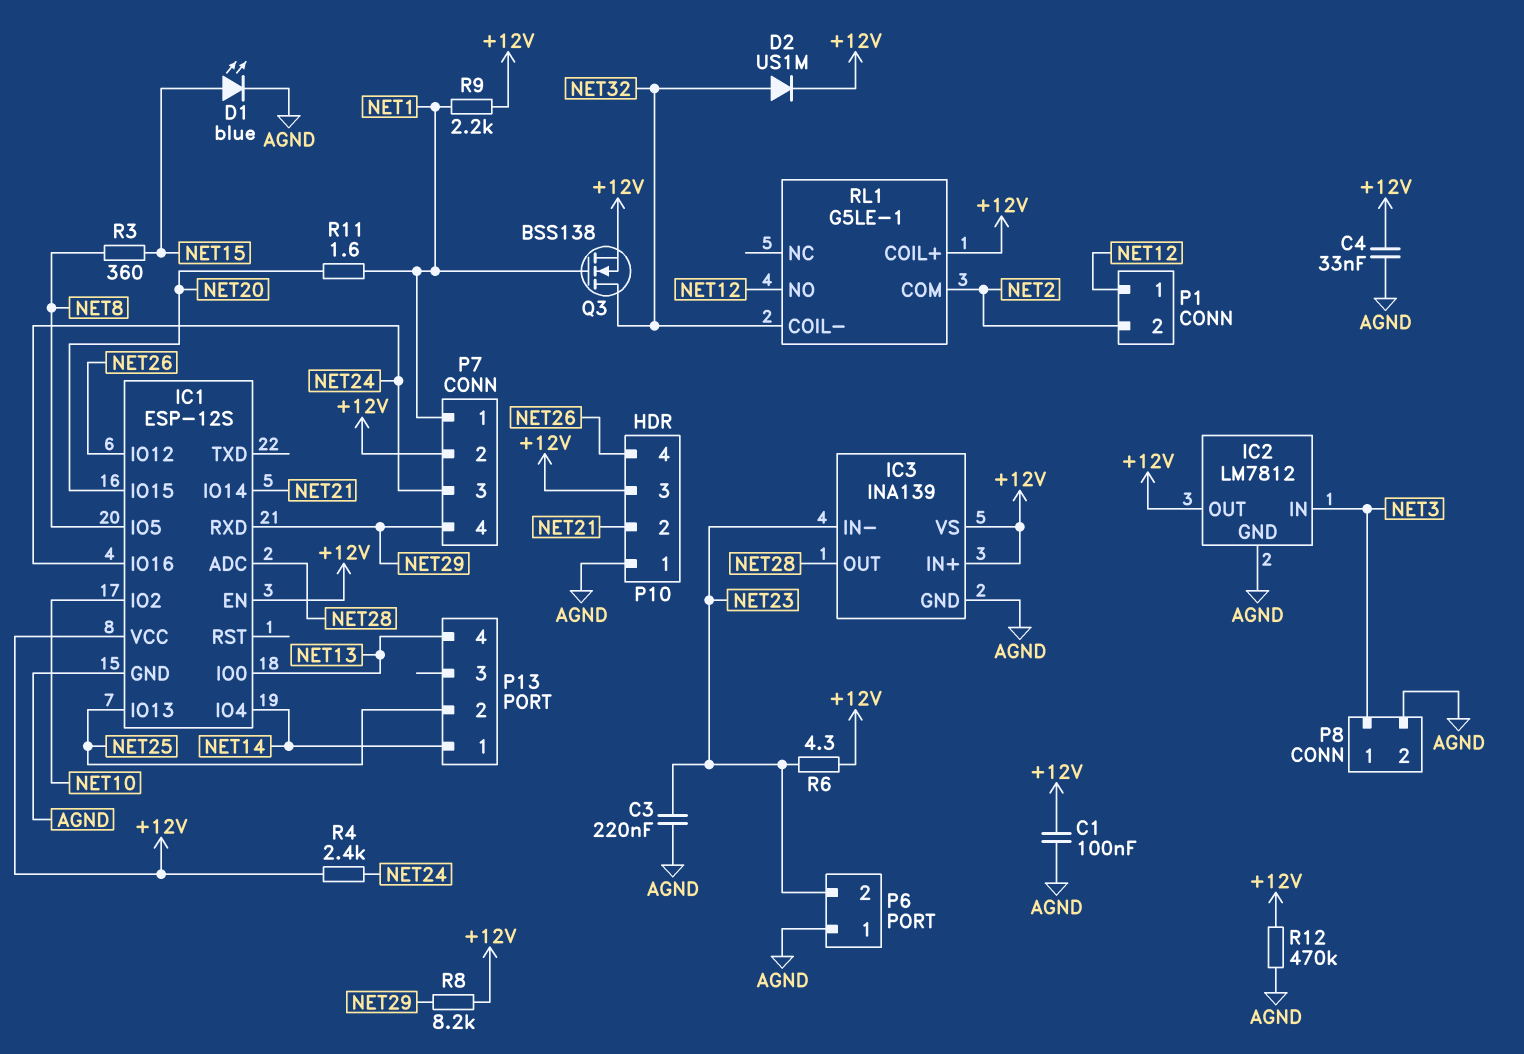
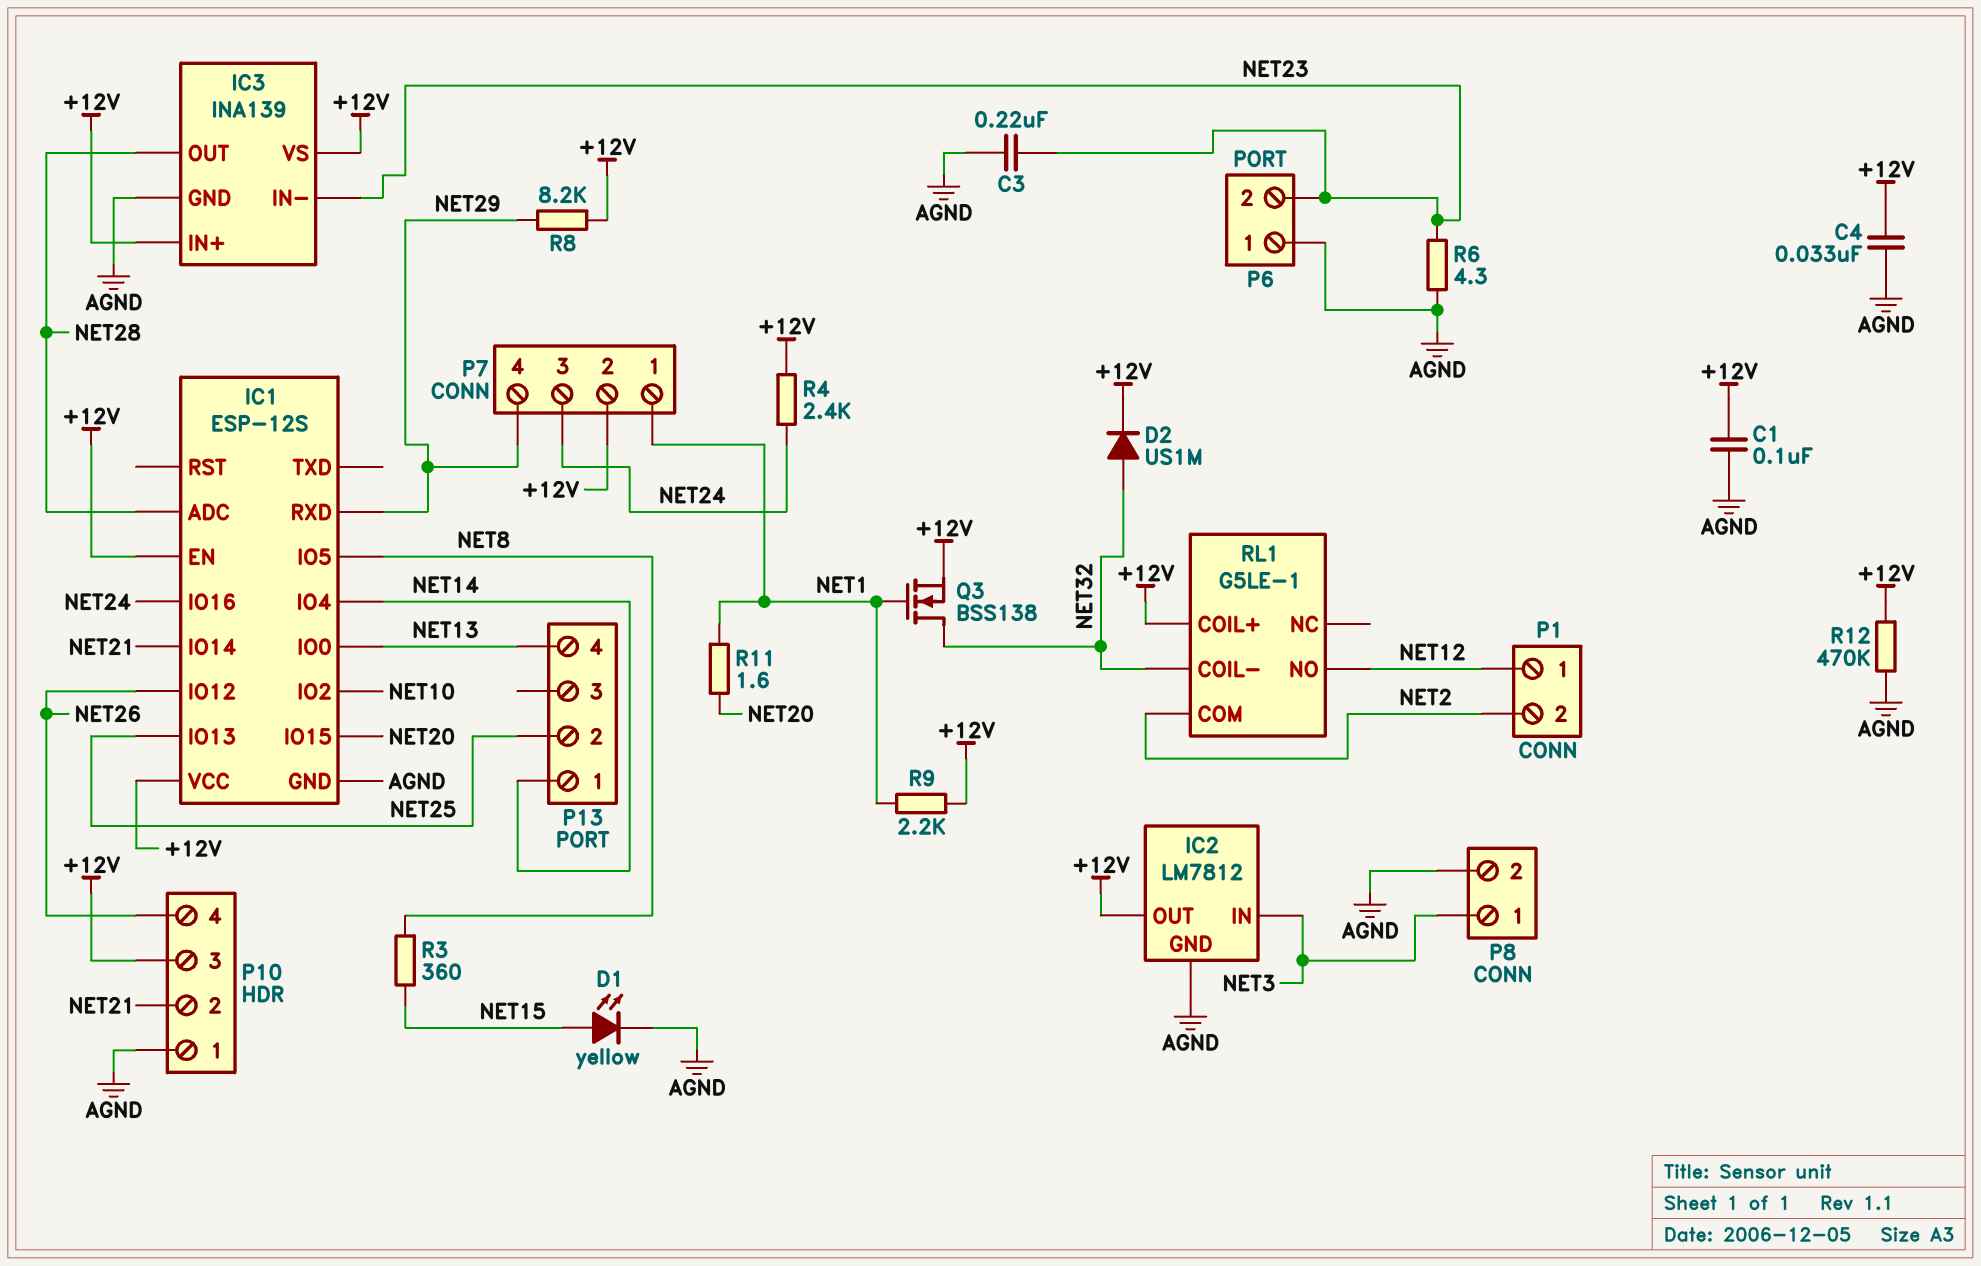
D1: LED blue (A NET15, K AGND) -> LED yellow (A NET15, K AGND)
R6: 4.3 (+12V, NET23) -> 4.3 (AGND, NET23)

